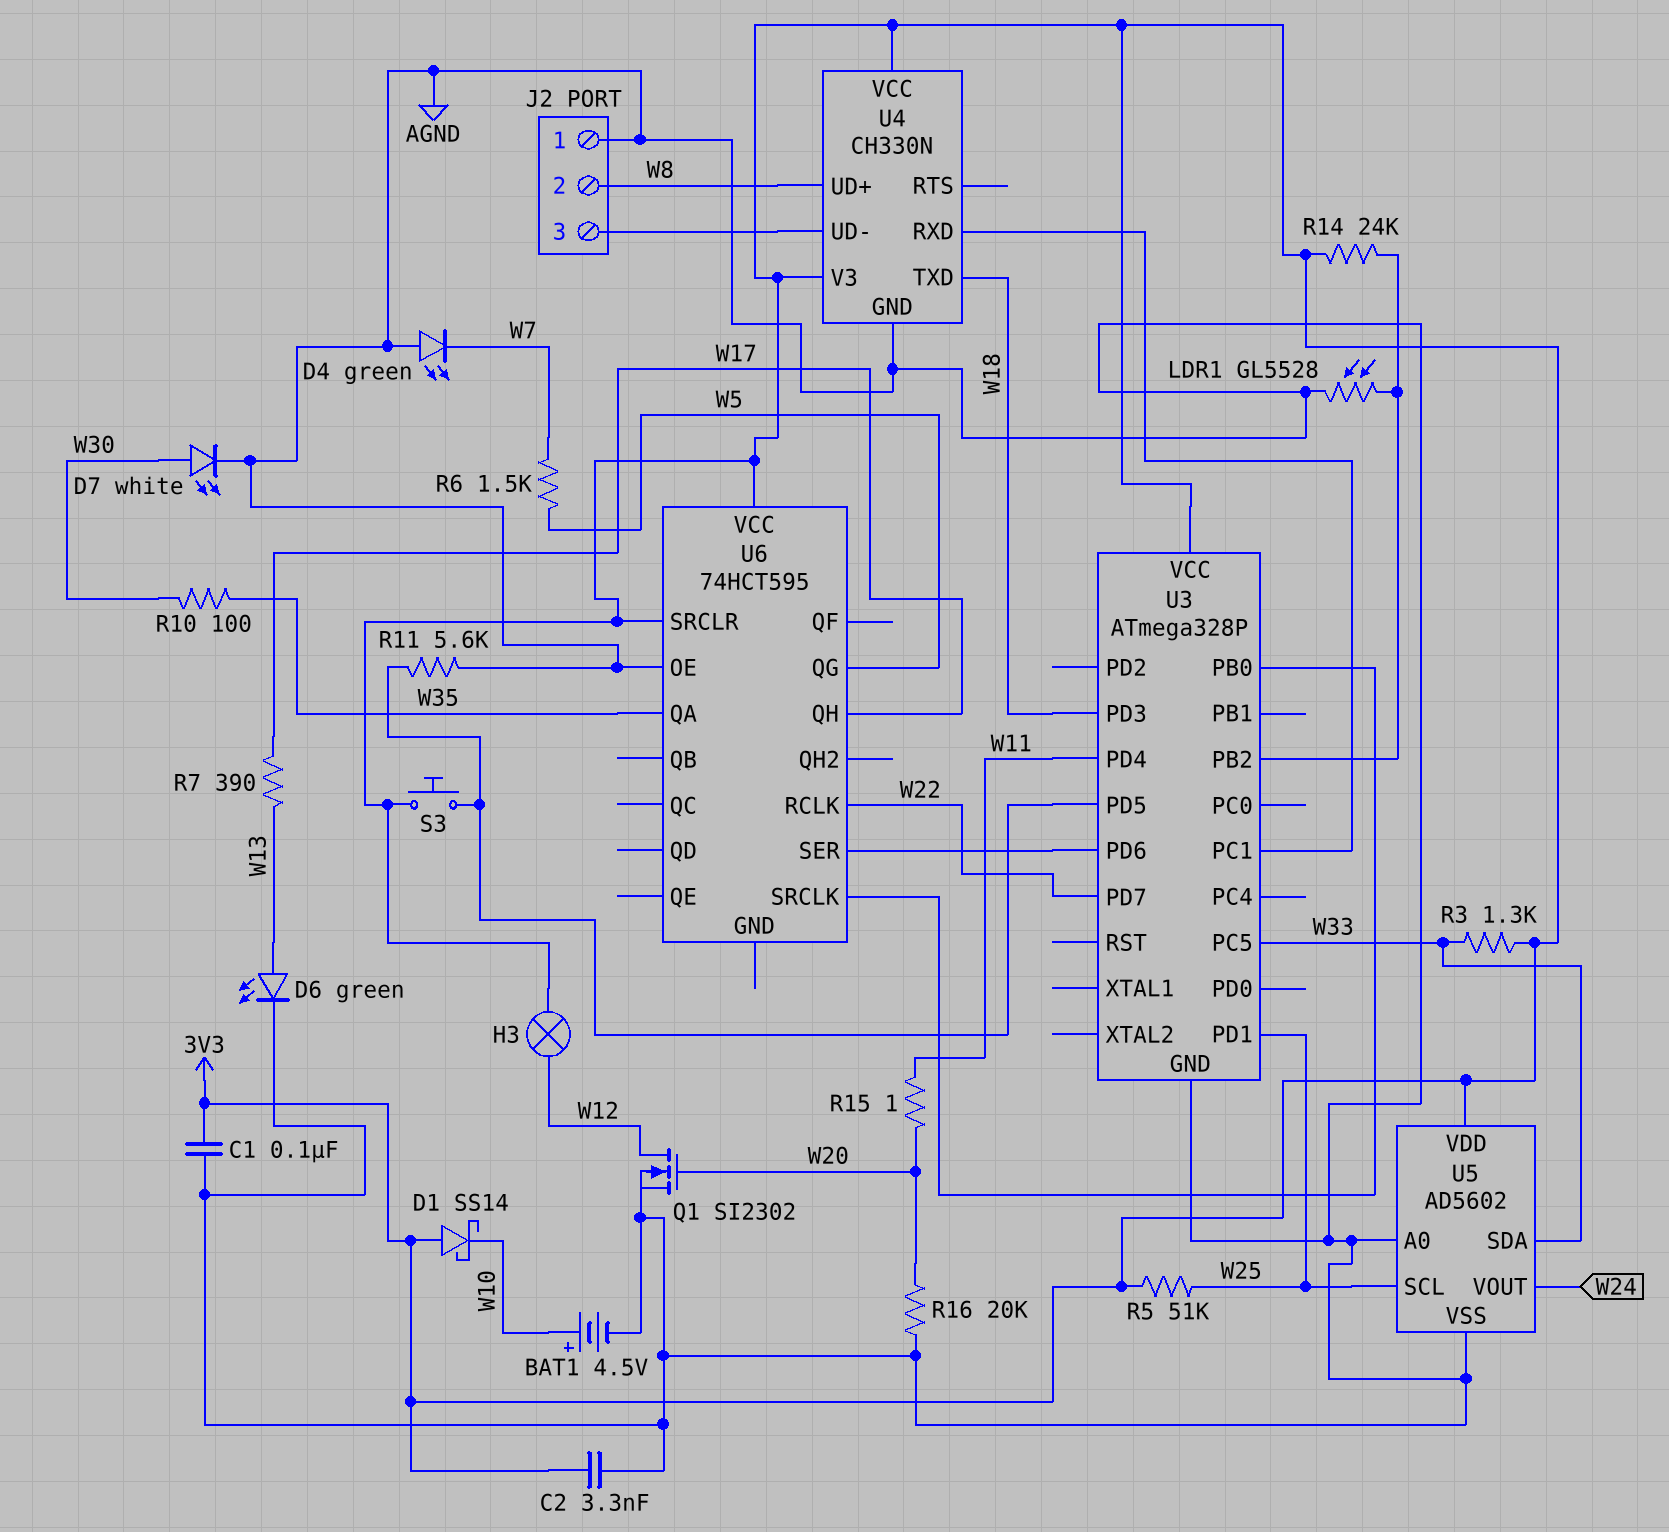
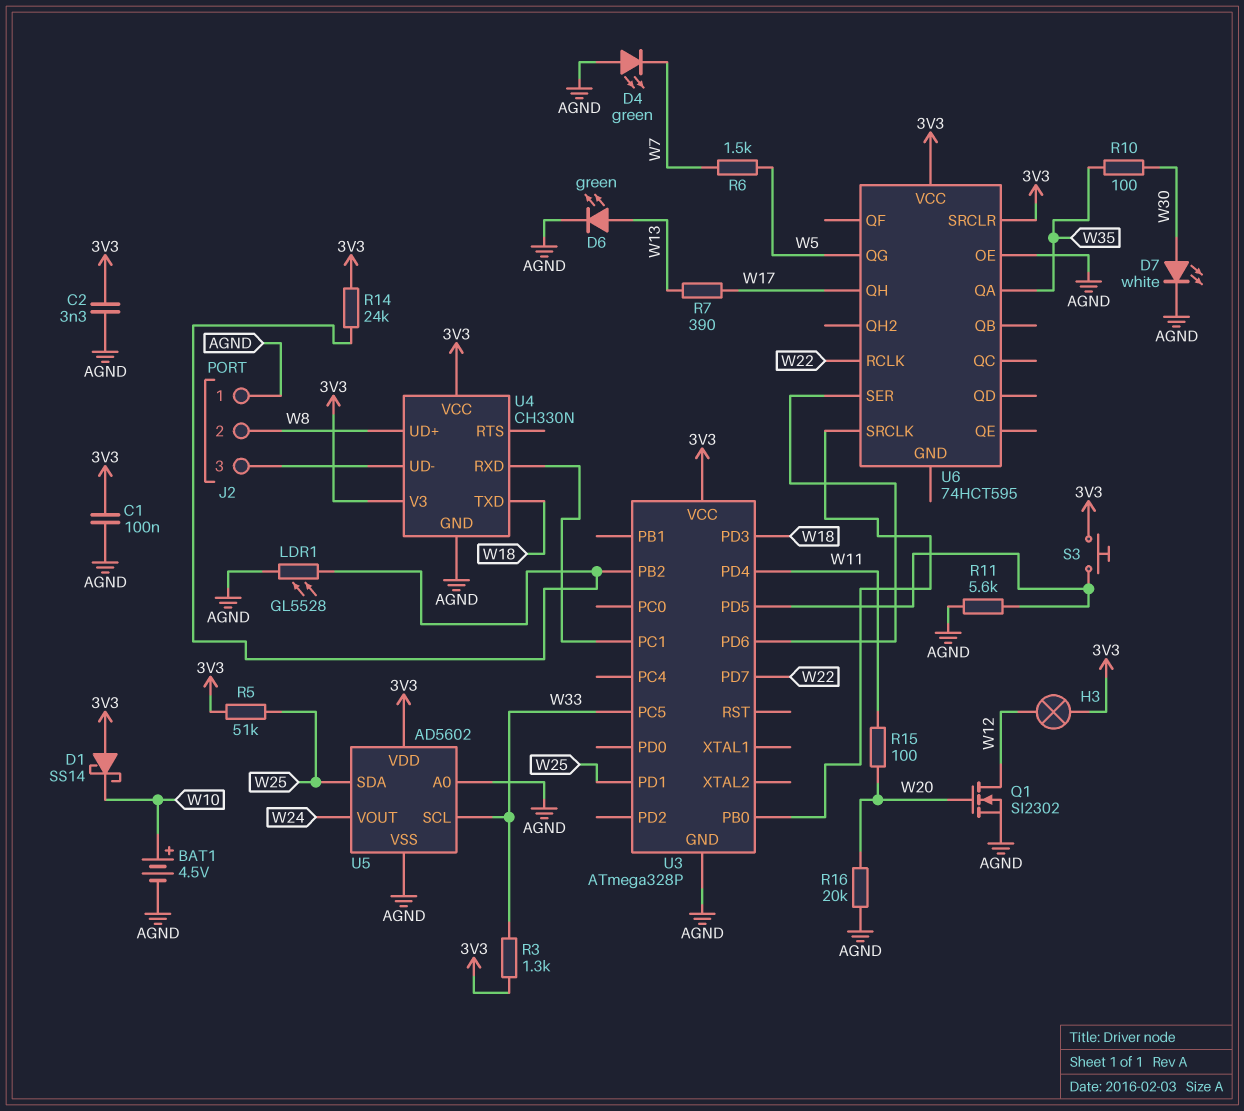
R15: 1 (W11, W20) -> 100 (W11, W20)
U5 pin SCL: W25 -> W33
U5 pin SDA: W33 -> W25

